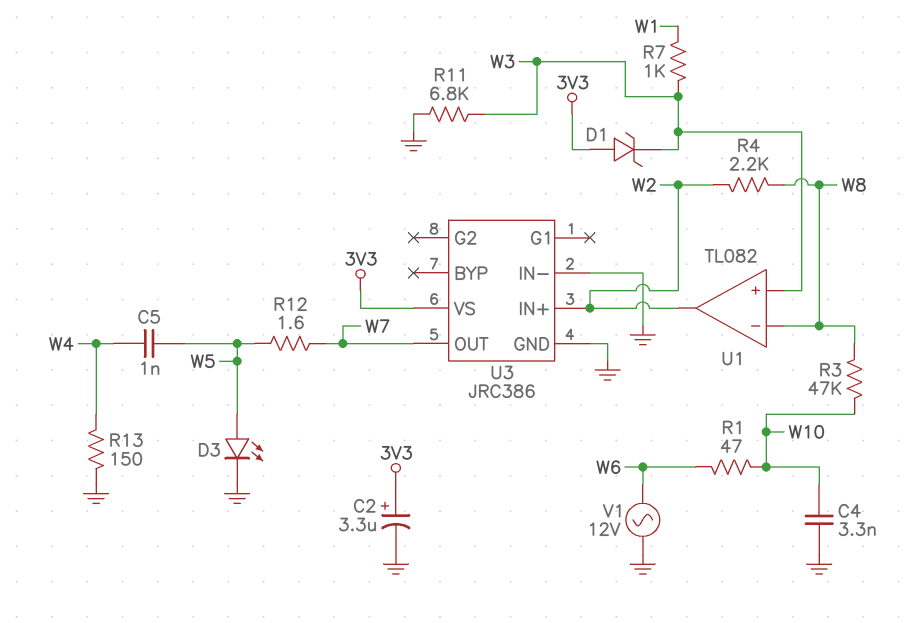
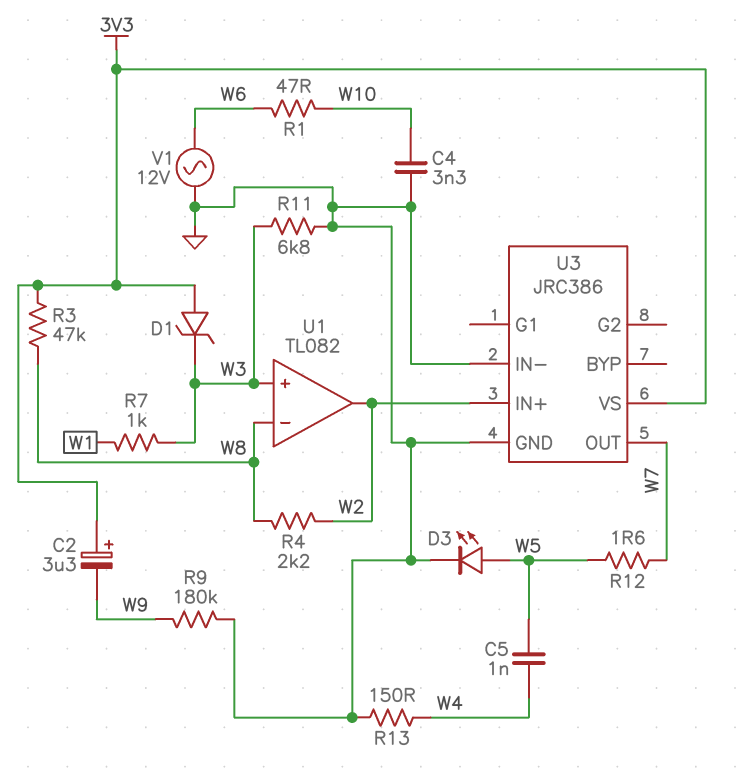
C2: 3.3uF (plus 3V3, minus GND) -> 3.3uF (plus 3V3, minus W9)
R3: 47k (W8, W10) -> 47k (3V3, W8)
R9: none -> 180k (GND, W9)

